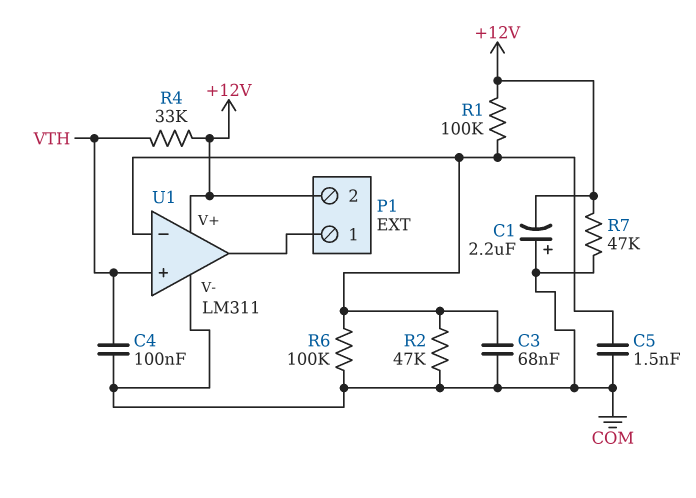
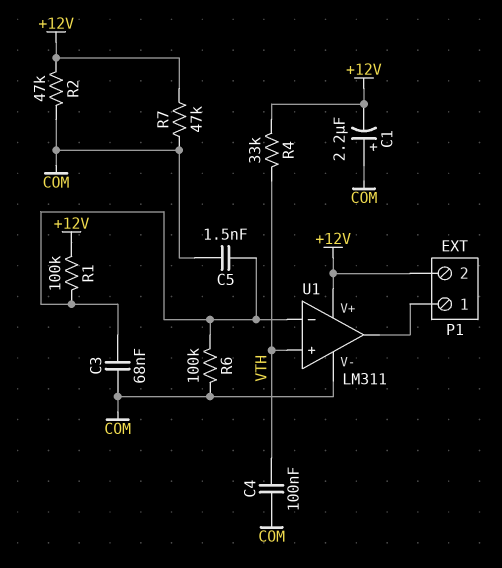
R2: 47k (COM, U1/in-) -> 47k (+12V, COM)

